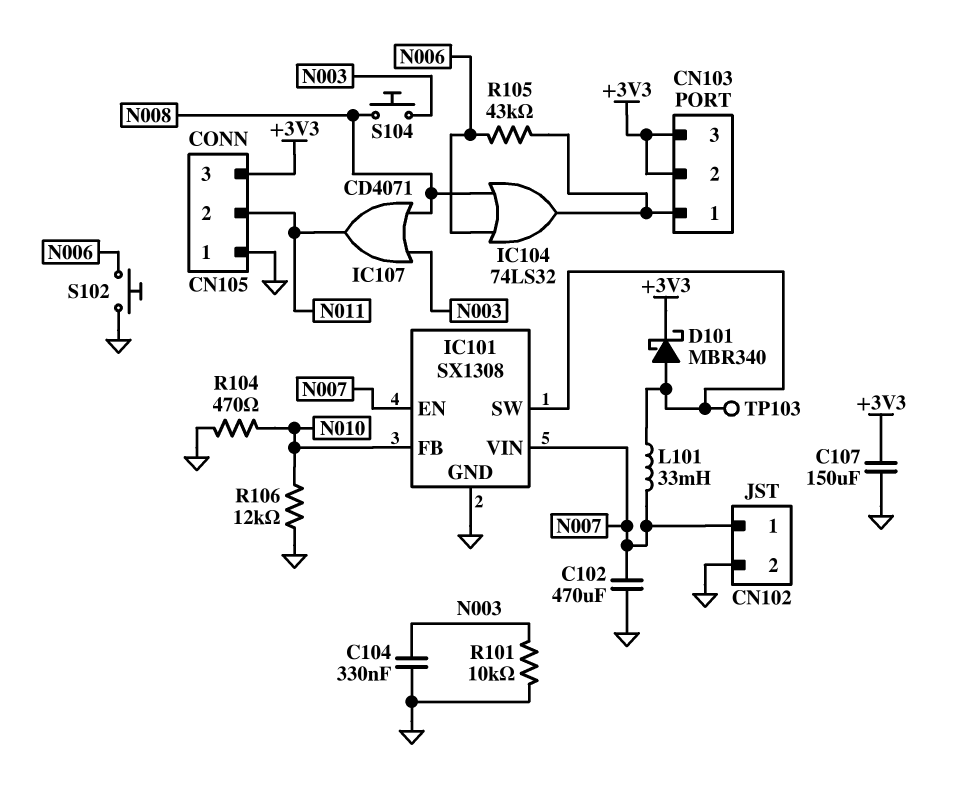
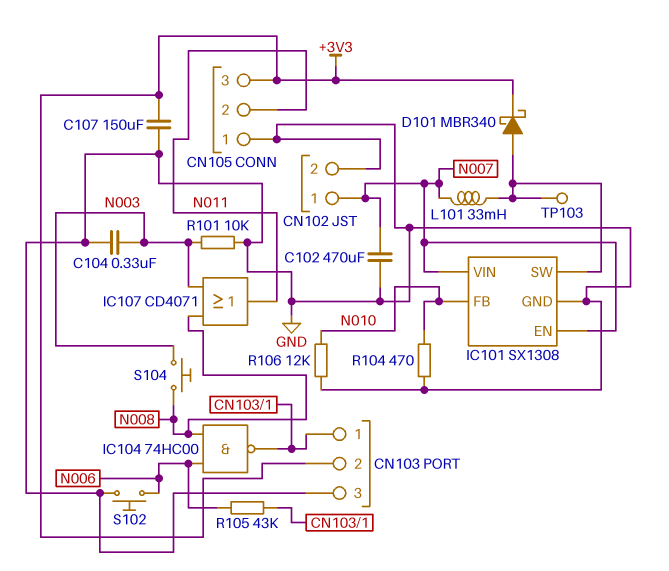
CN103 pin 3: +3V3 -> GND
IC104: OR 74LS32 (in N006, in N008, out CN103/1) -> NAND 74HC00 (in N006, in N008, out CN103/1)

